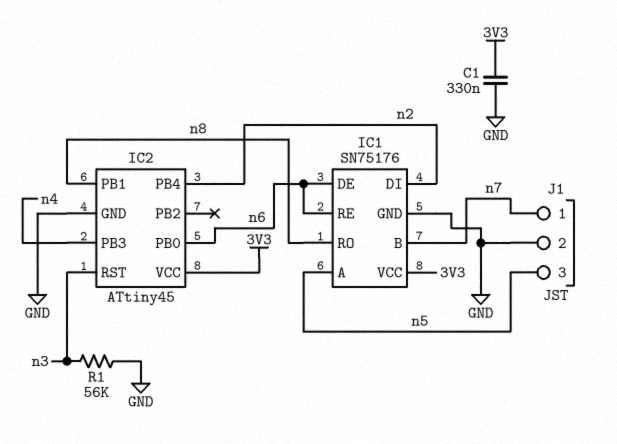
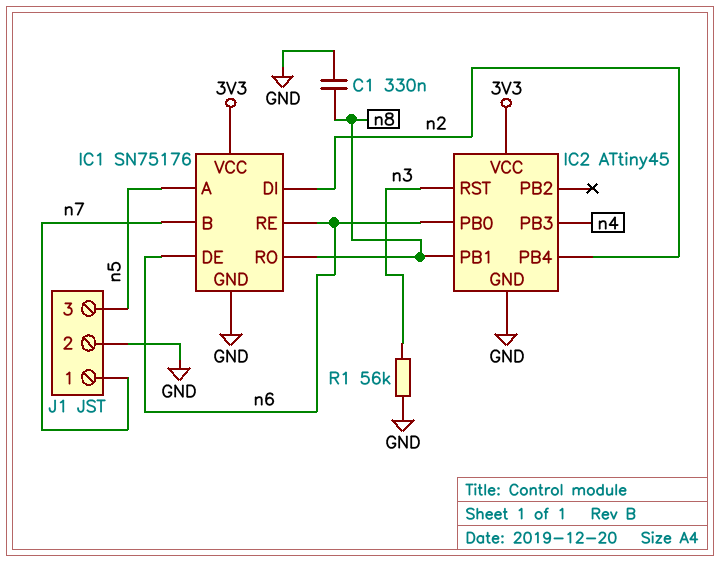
C1: 330nF (3V3, GND) -> 330nF (GND, n8)

